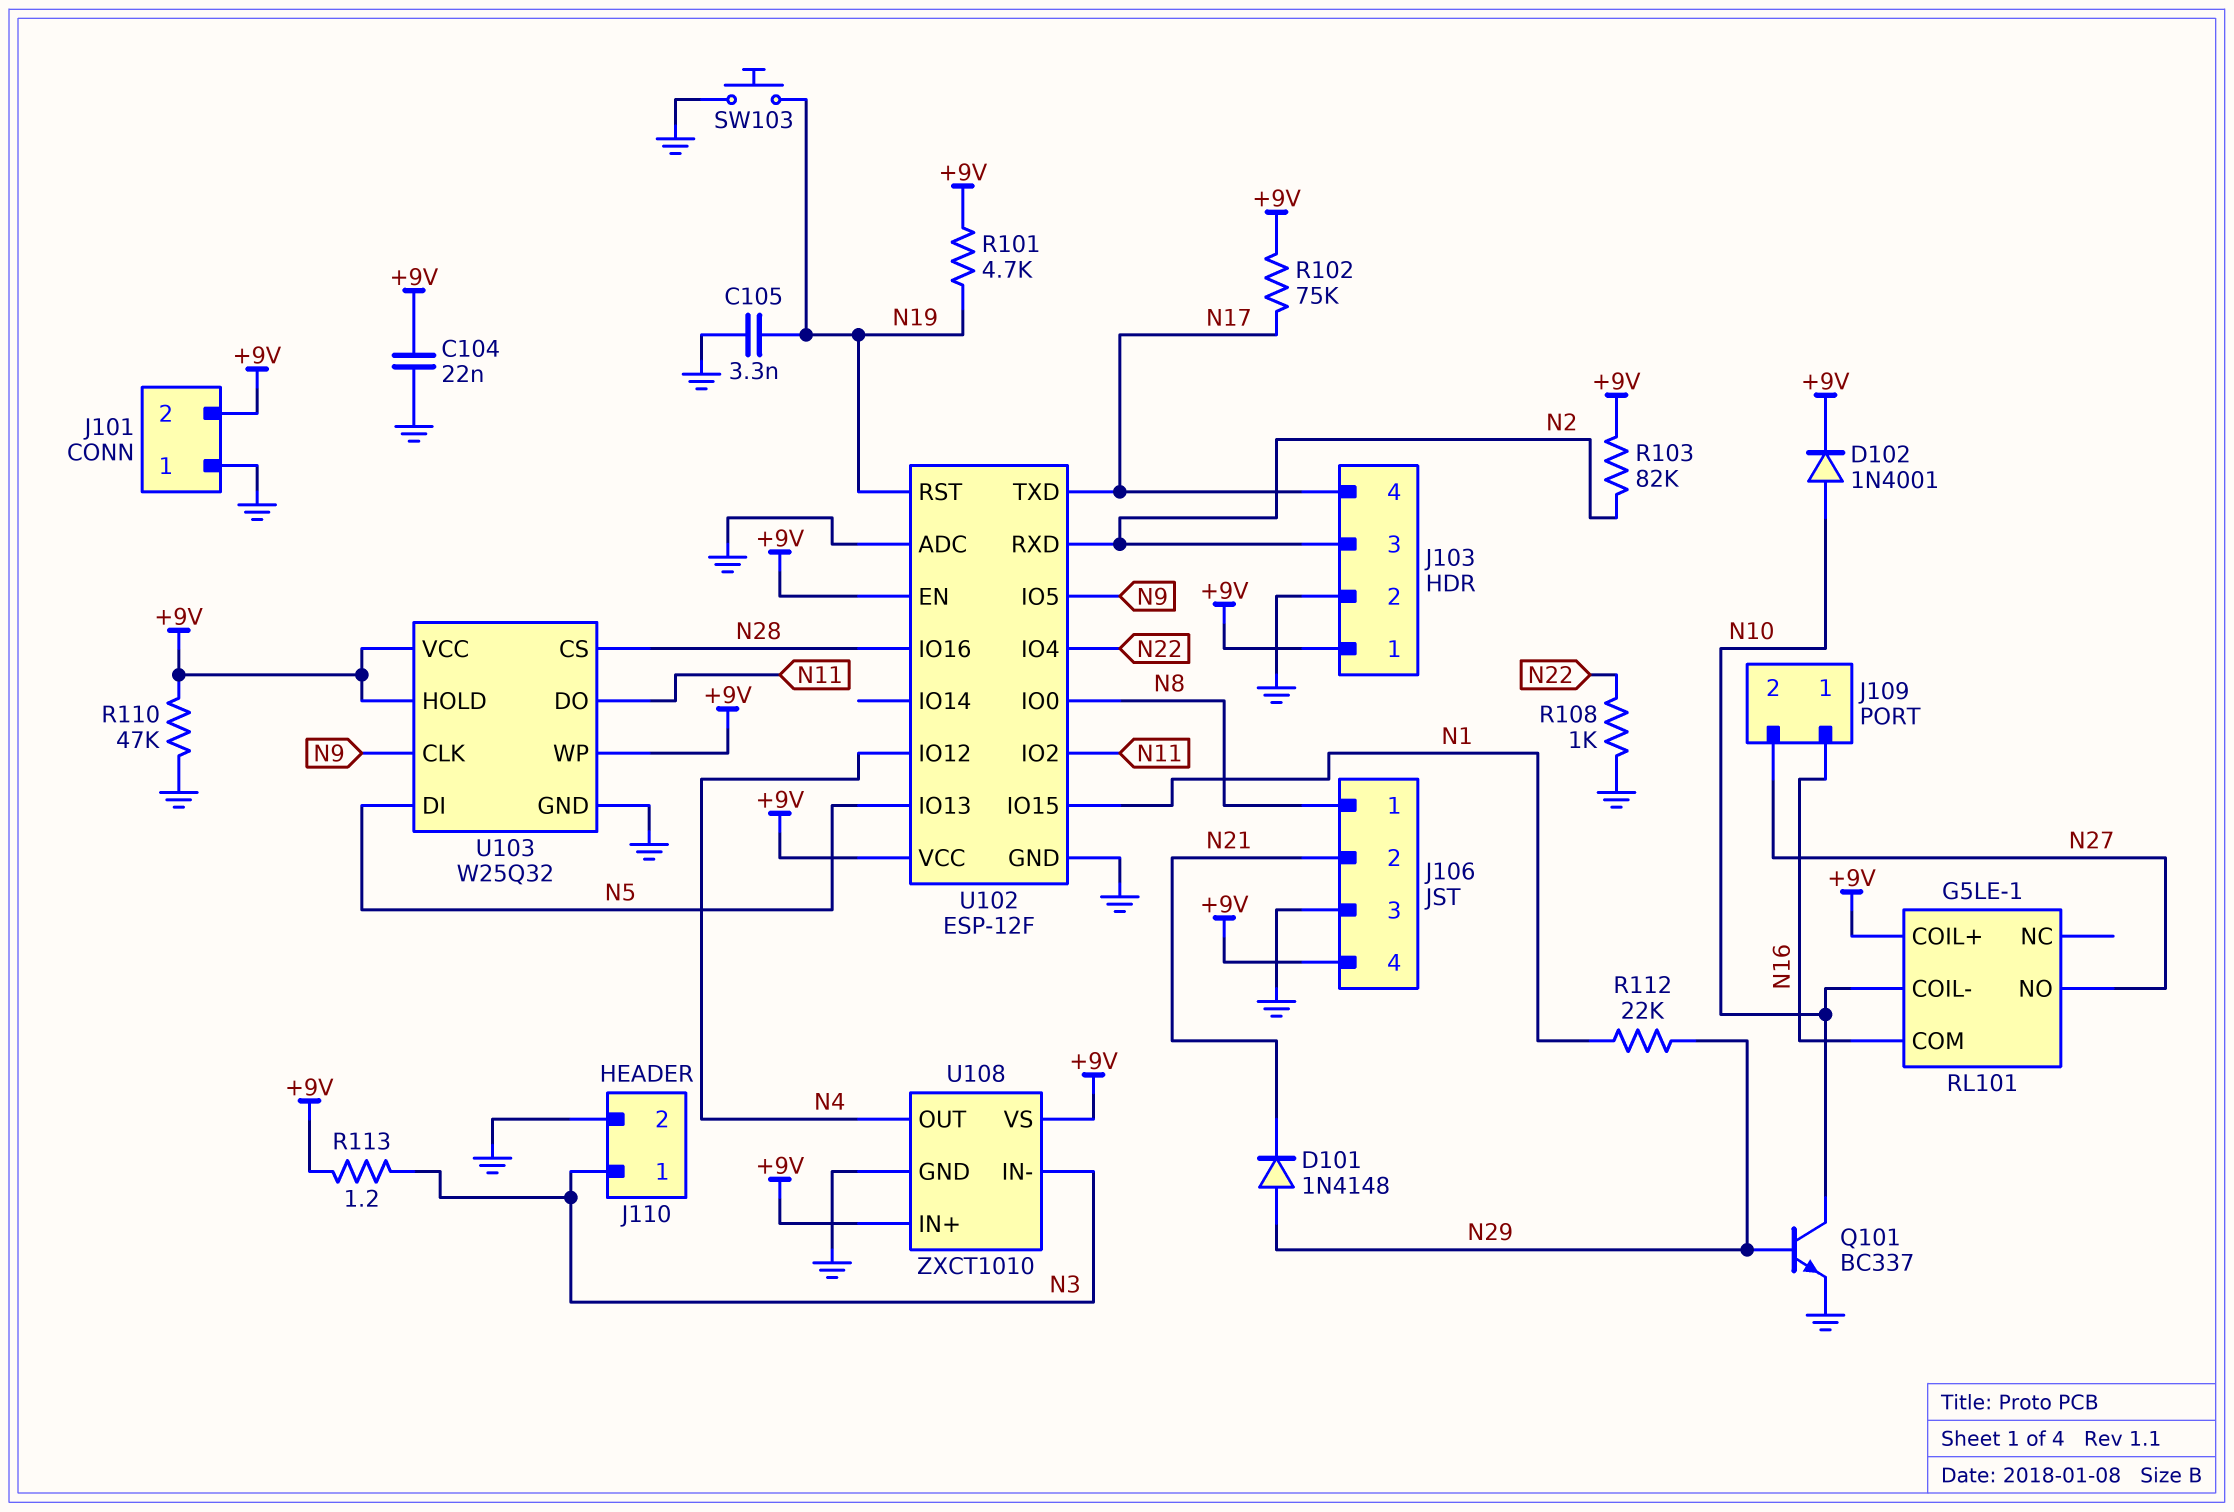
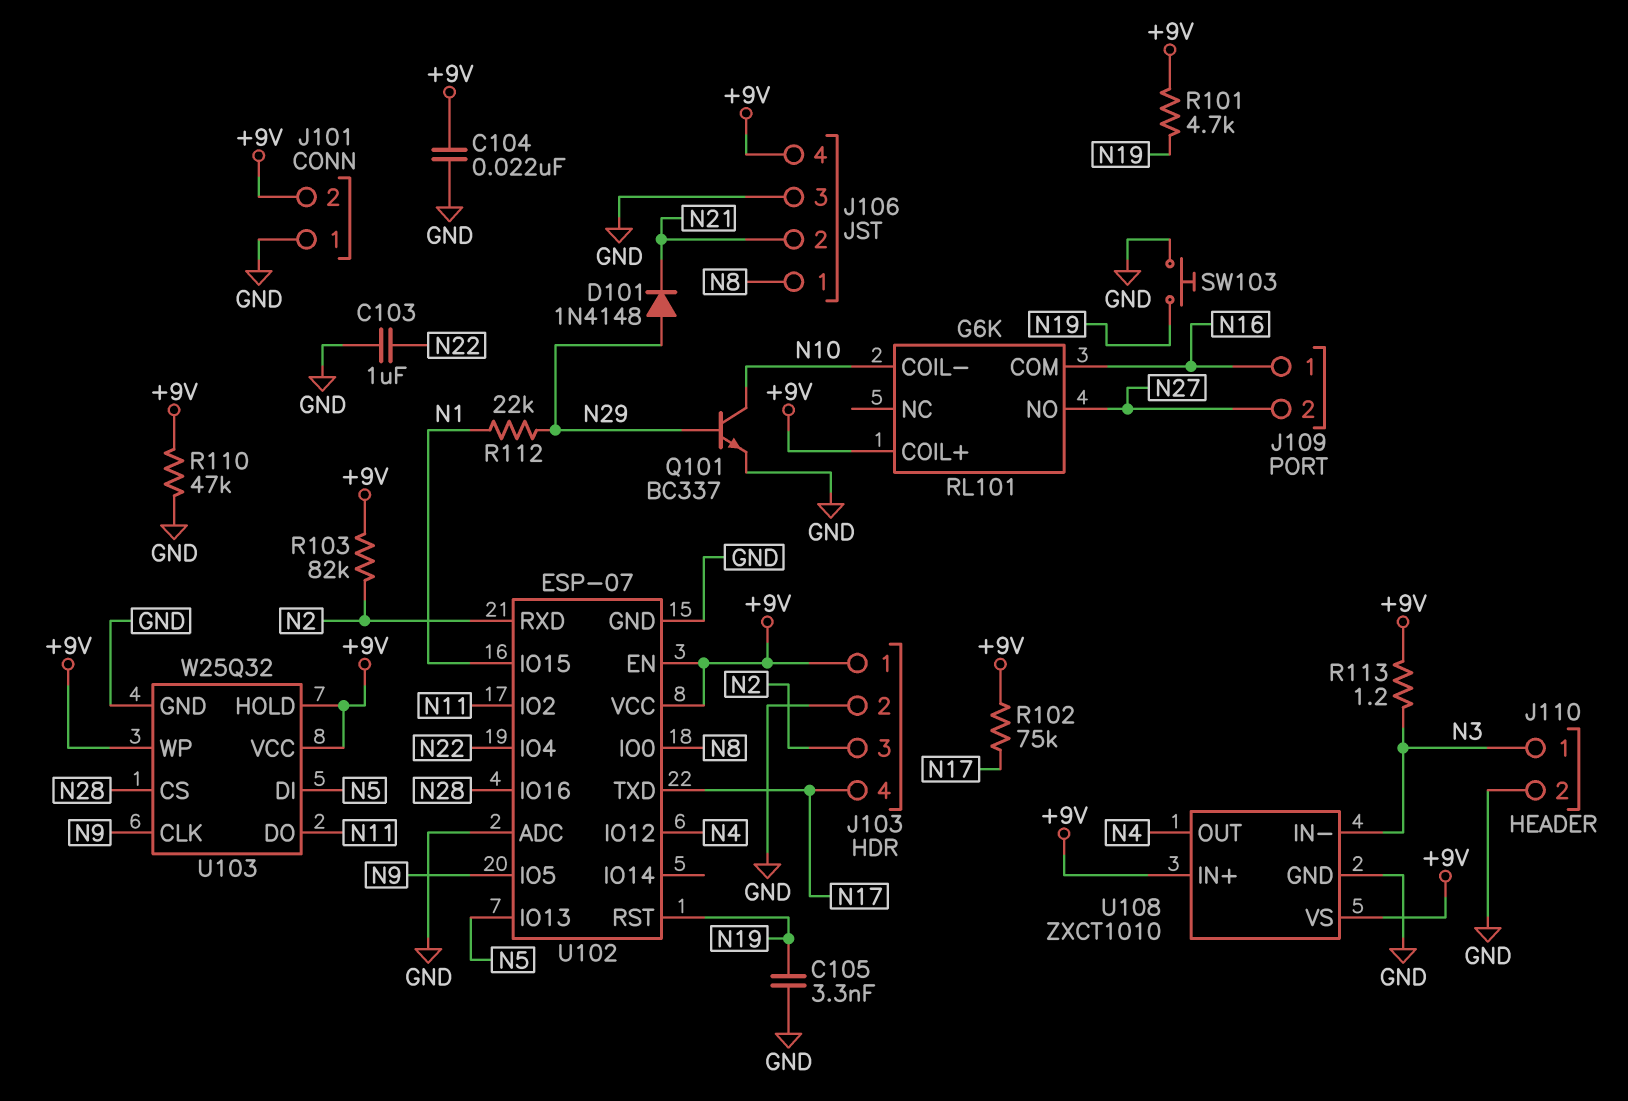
C103: none -> 1uF (GND, N22)
D102: diode 1N4001 (A N10, K +9V) -> none
R108: 1k (GND, N22) -> none
RL101: G5LE-1 -> G6K
U102: ESP-12F -> ESP-07

